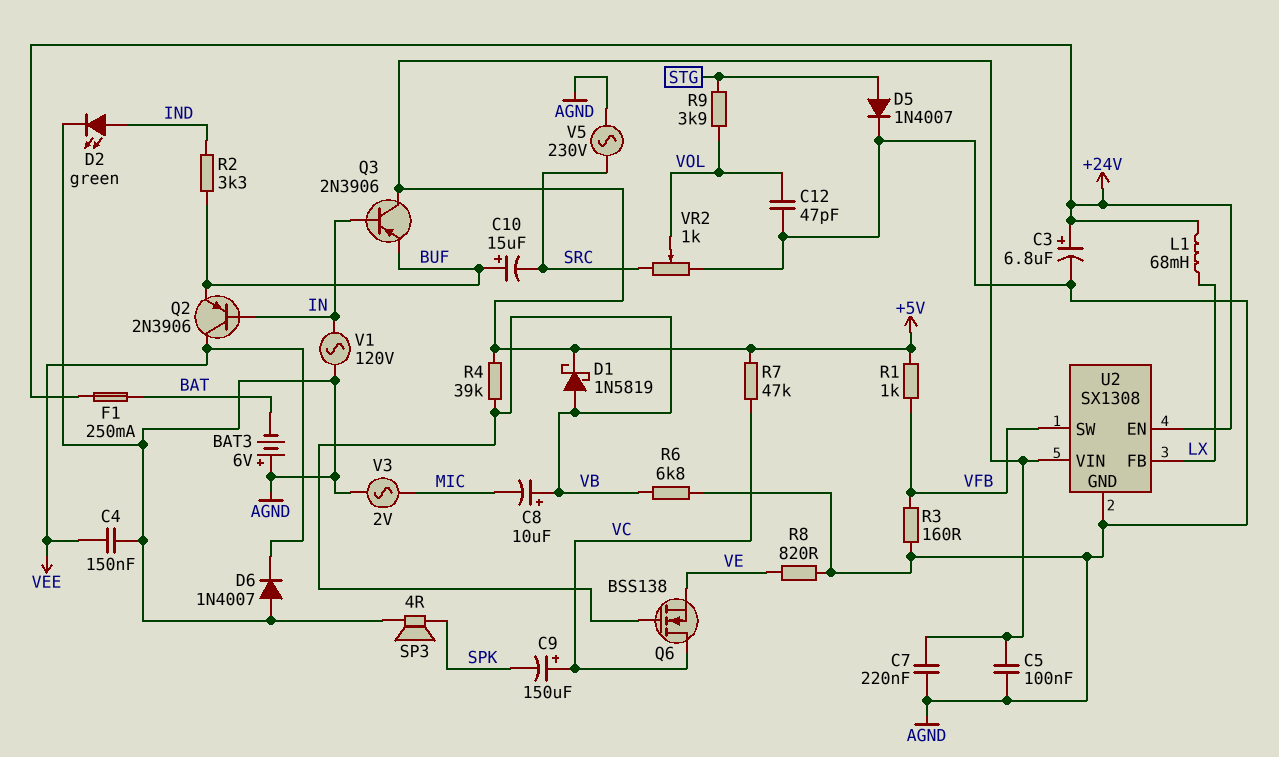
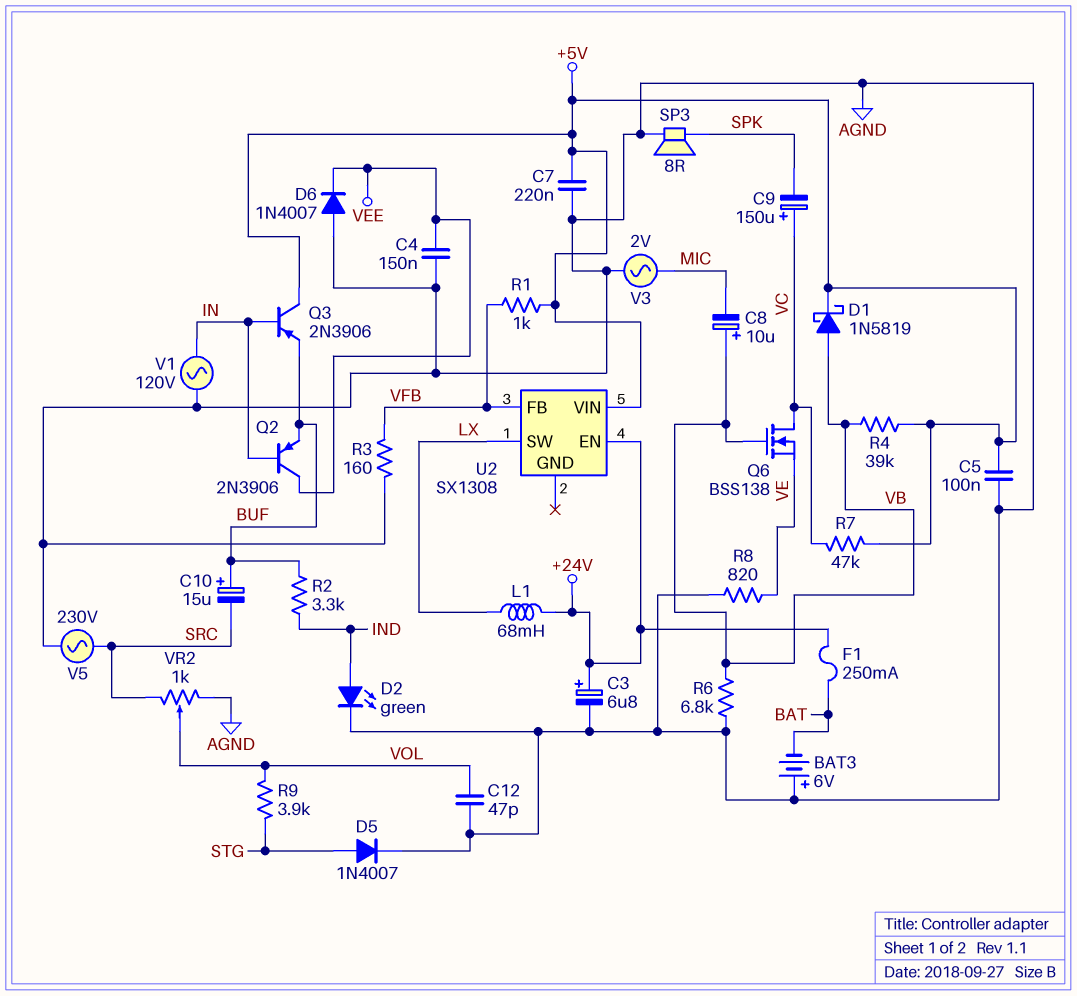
SP3: speaker 4R (AGND, SPK) -> speaker 8R (AGND, SPK)
U2 pin FB: LX -> VFB
U2 pin GND: AGND -> none
U2 pin SW: VFB -> LX

